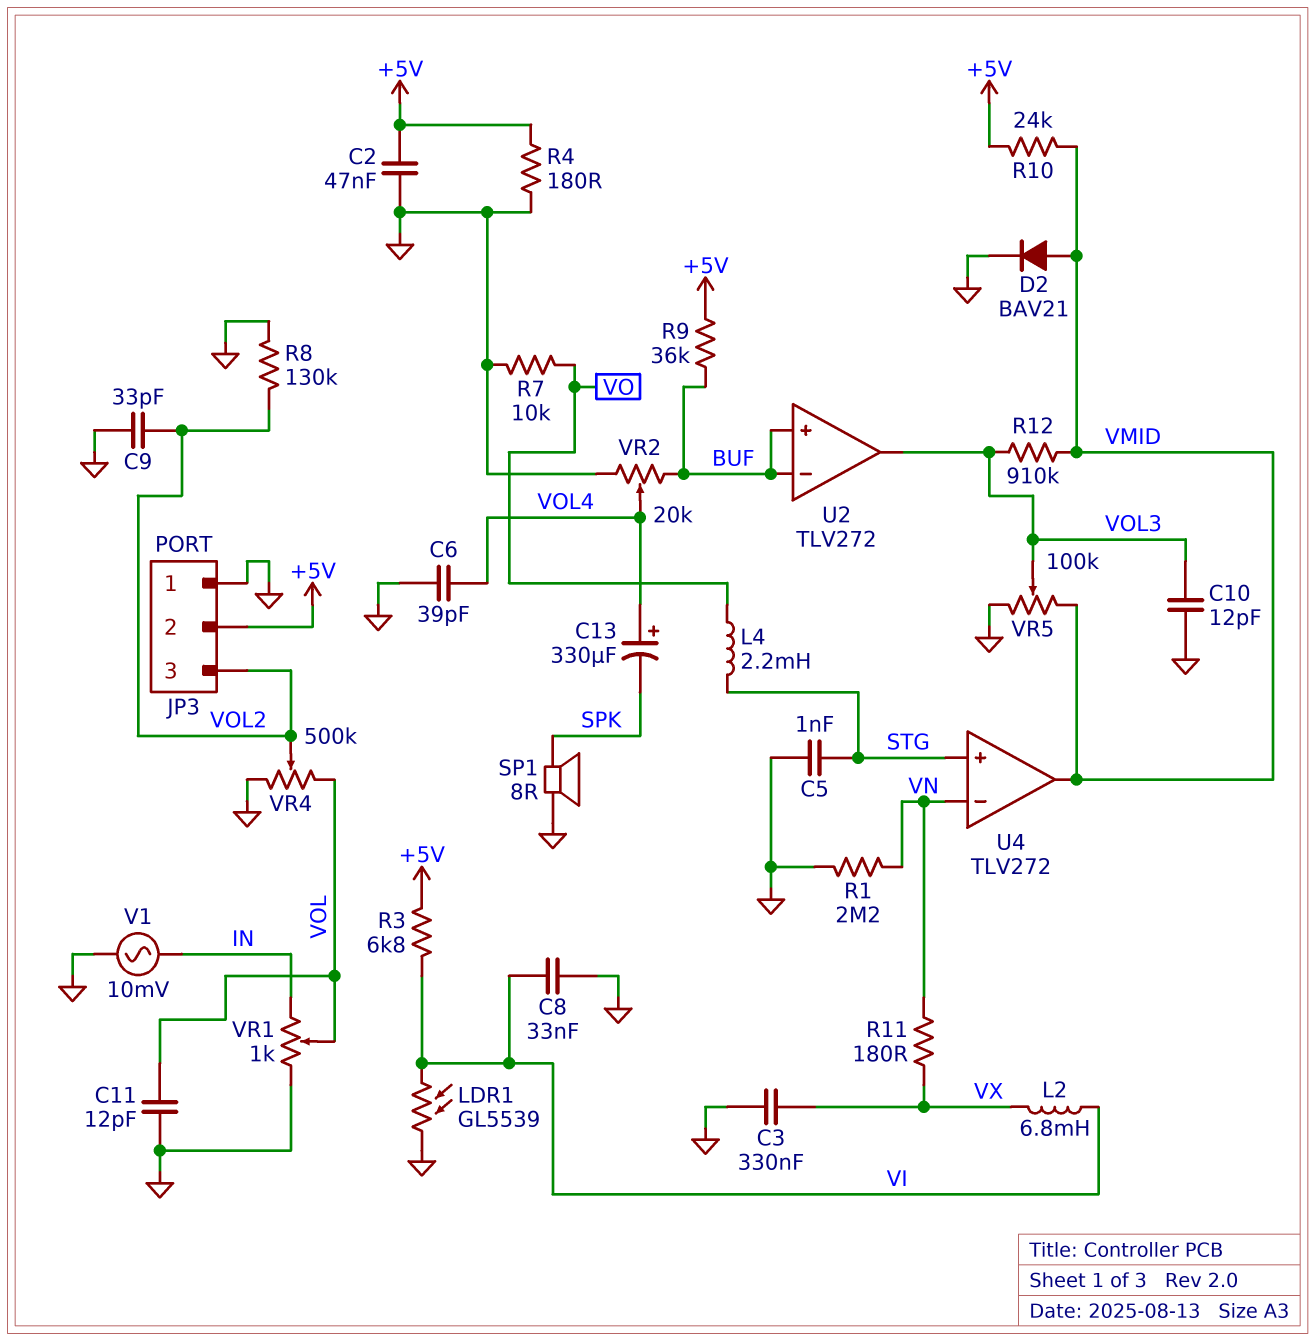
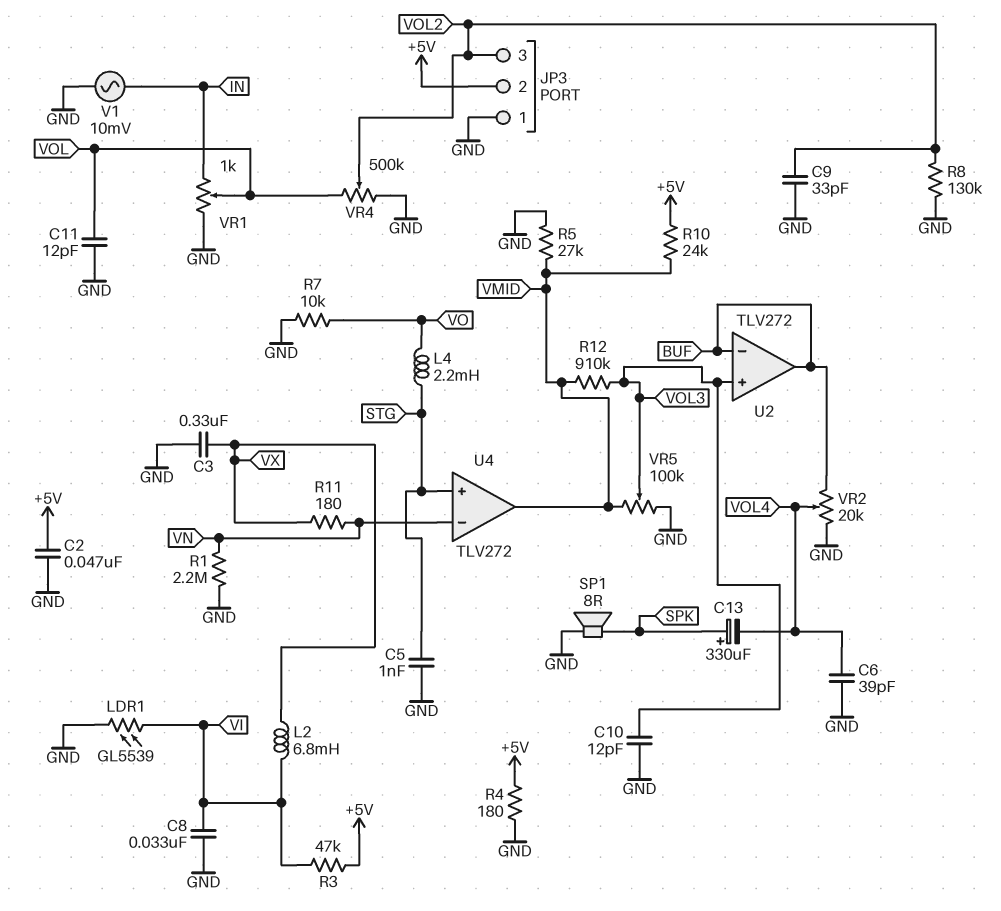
C13: 330uF (plus VOL4, minus SPK) -> 330uF (plus SPK, minus VOL4)
D2: diode BAV21 (A VMID, K GND) -> none
R3: 6.8k (+5V, VI) -> 47k (+5V, VI)
R5: none -> 27k (GND, VMID)
R9: 36k (+5V, BUF) -> none
U2 pin in+: BUF -> VOL3
U2 pin out: VOL3 -> BUF

